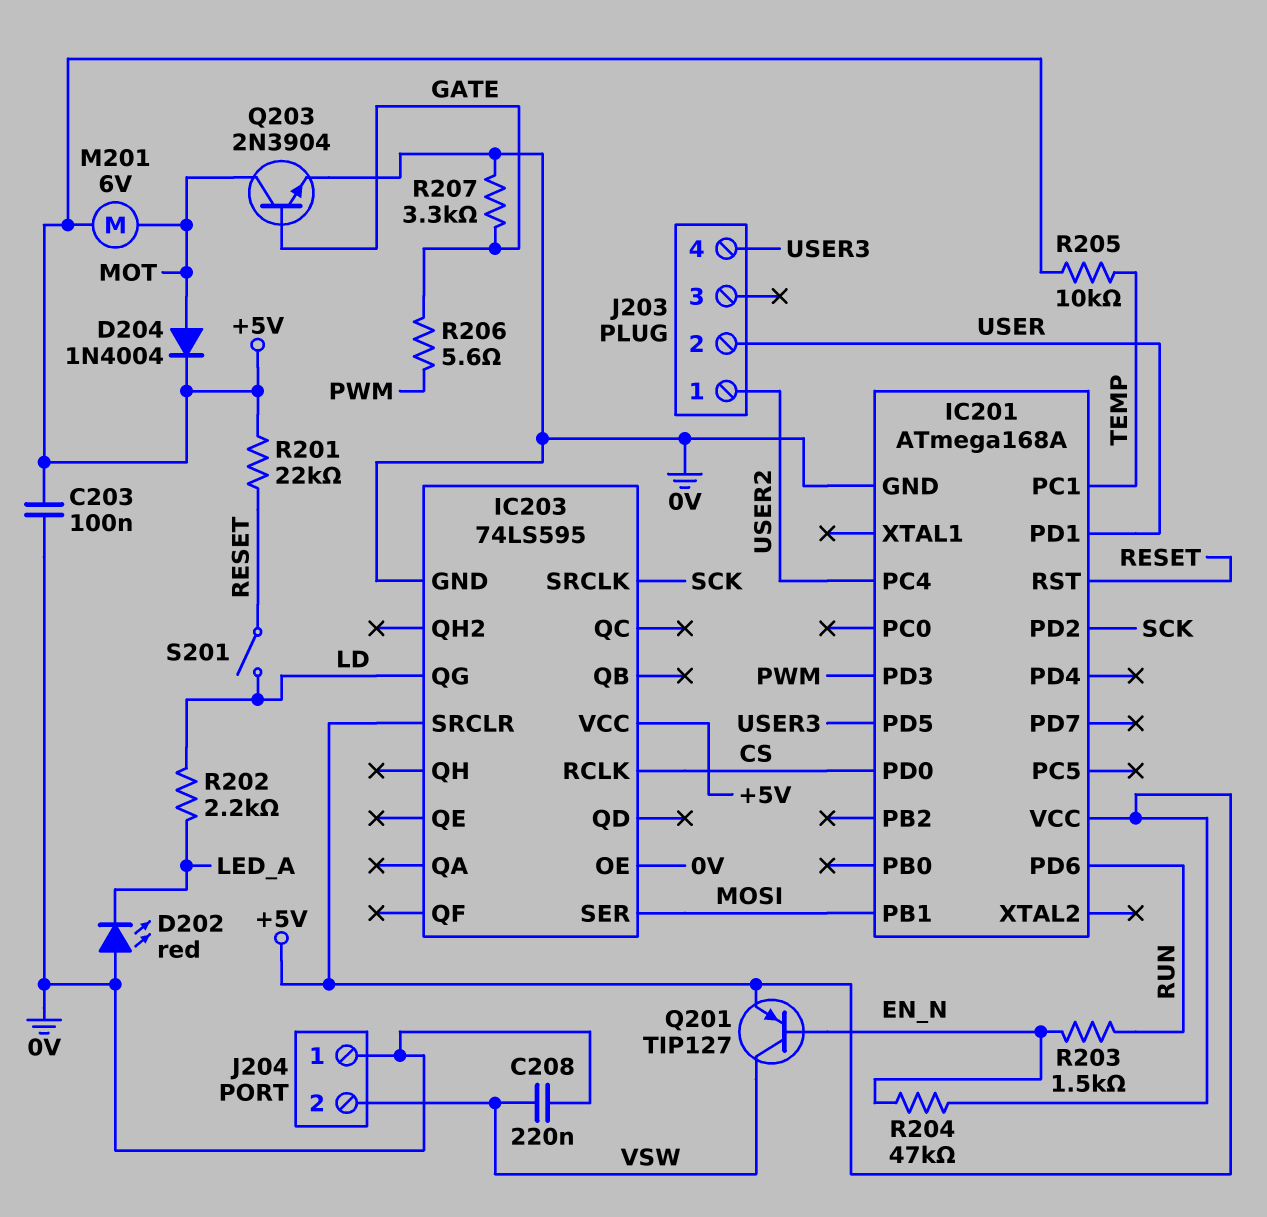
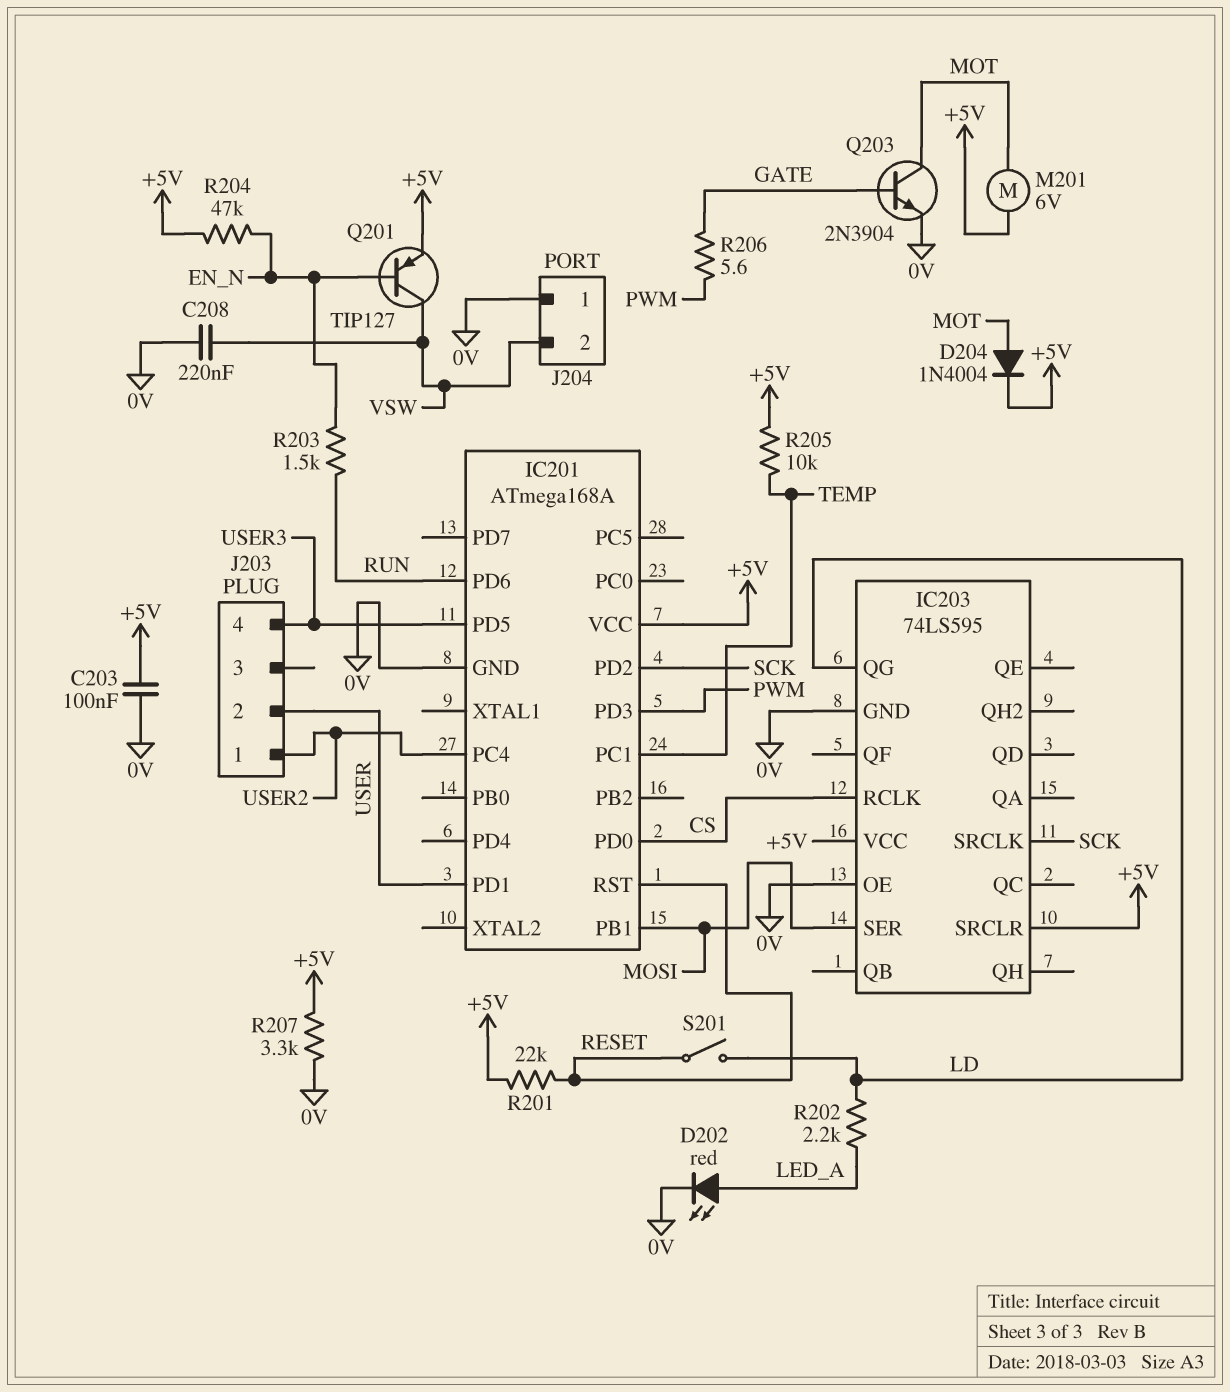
D202: LED red (A 0V, K LED_A) -> LED red (A LED_A, K 0V)
R207: 3.3k (0V, GATE) -> 3.3k (+5V, 0V)

